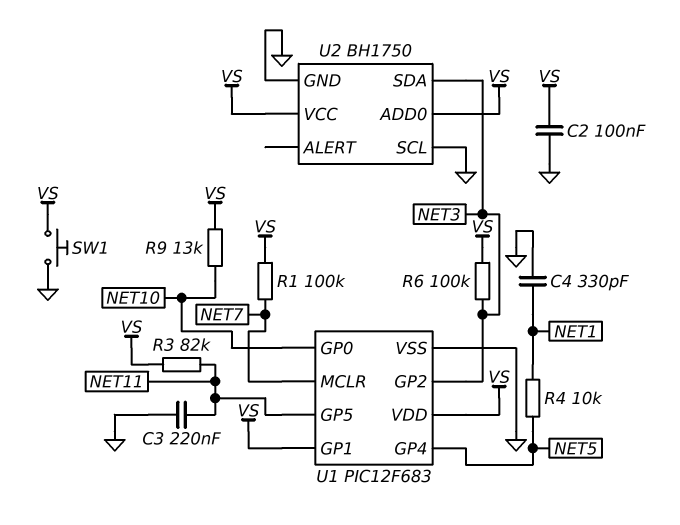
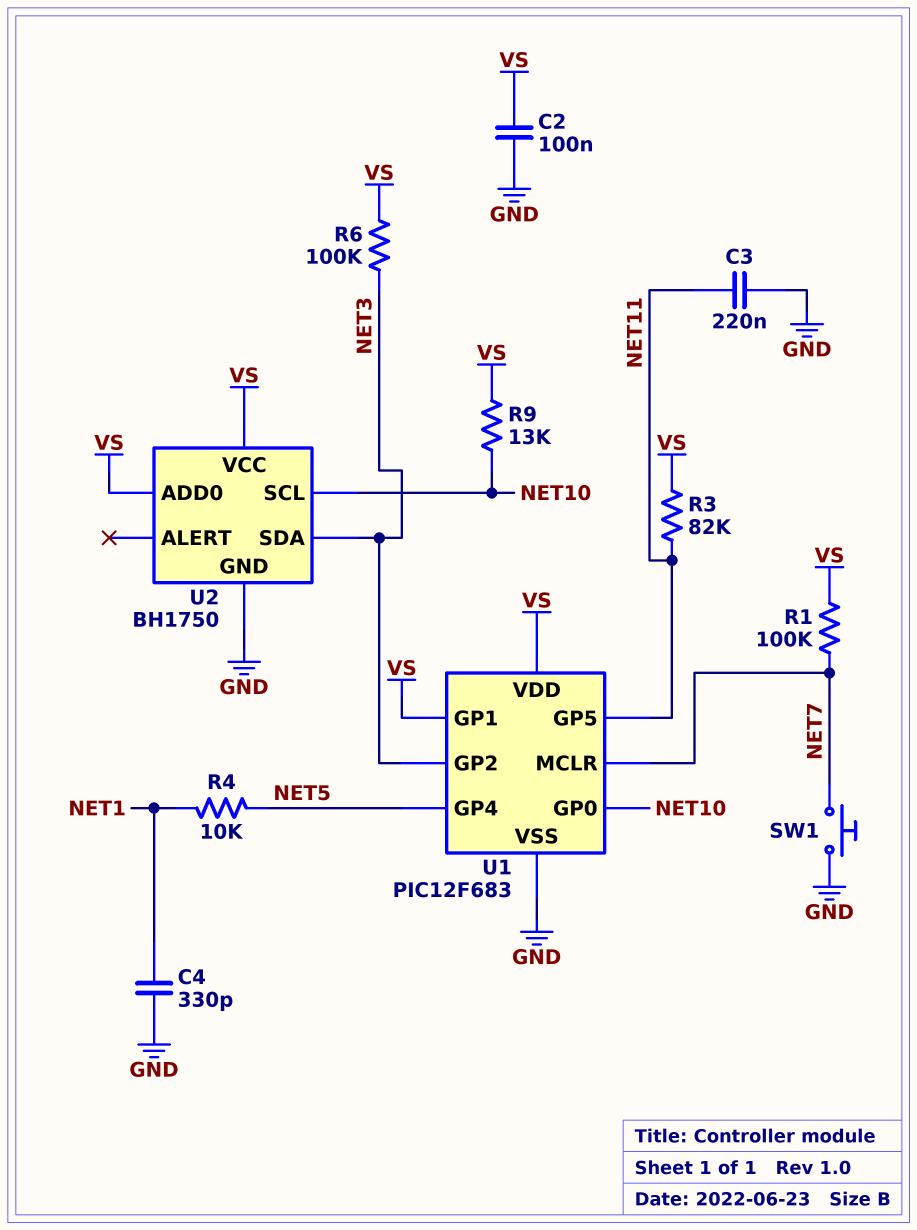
SW1: button (GND, VS) -> button (GND, NET7)
U2 pin SCL: GND -> NET10

